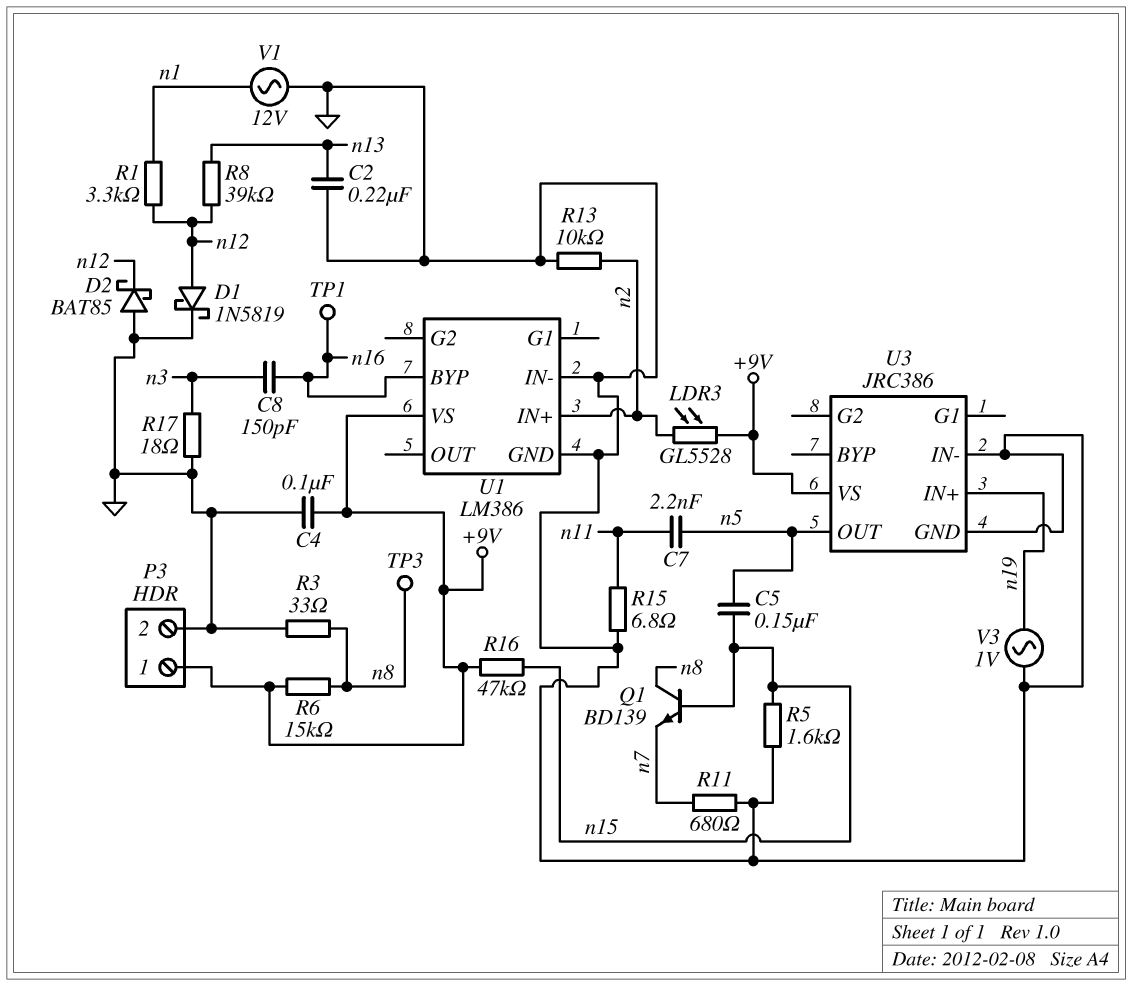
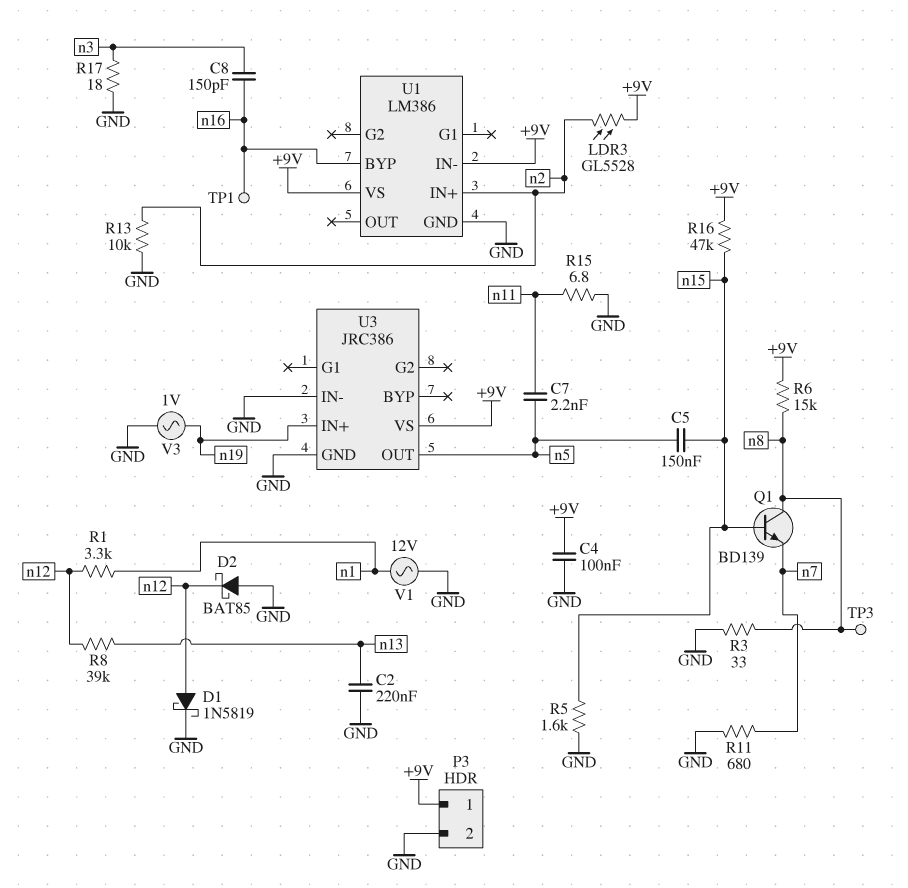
U1 pin IN-: GND -> +9V

